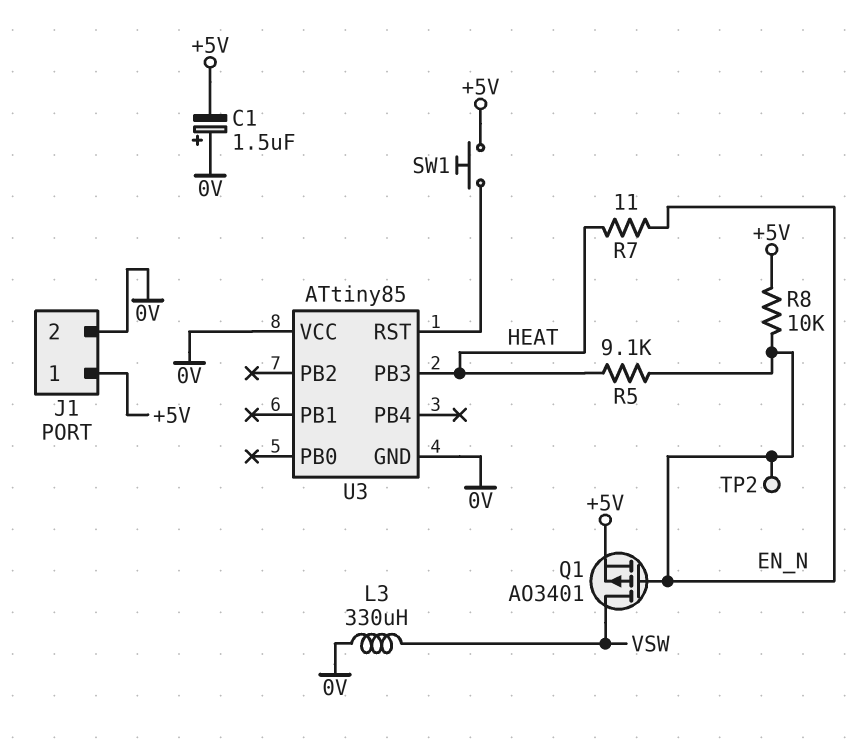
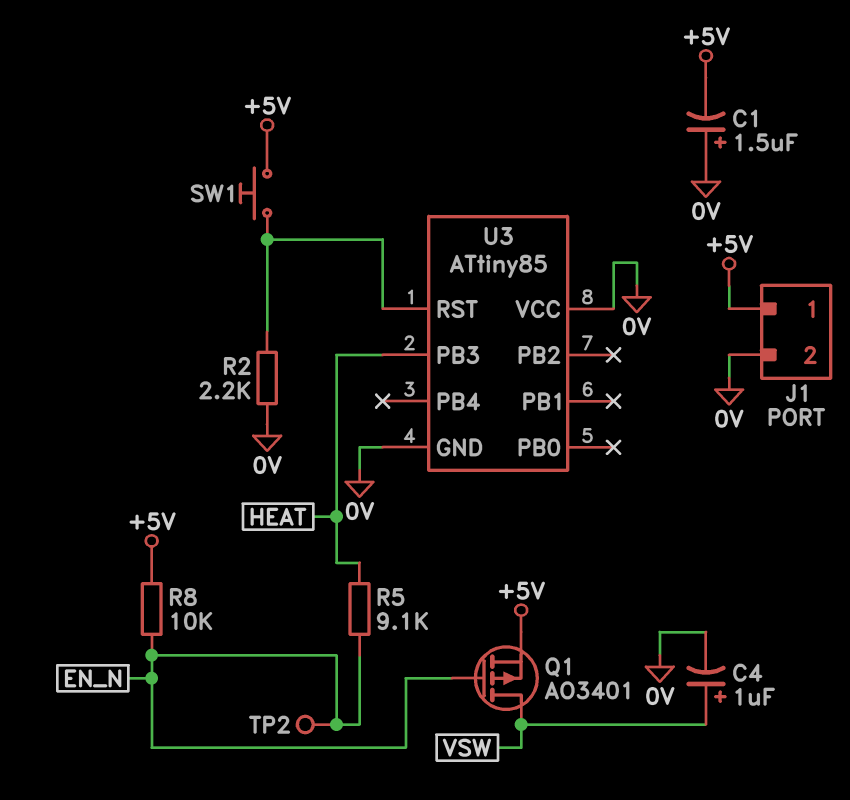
C4: none -> 1uF (plus VSW, minus 0V)
L3: 330uH (0V, VSW) -> none
R2: none -> 2.2k (0V, U3/RST)
R7: 11 (EN_N, HEAT) -> none

